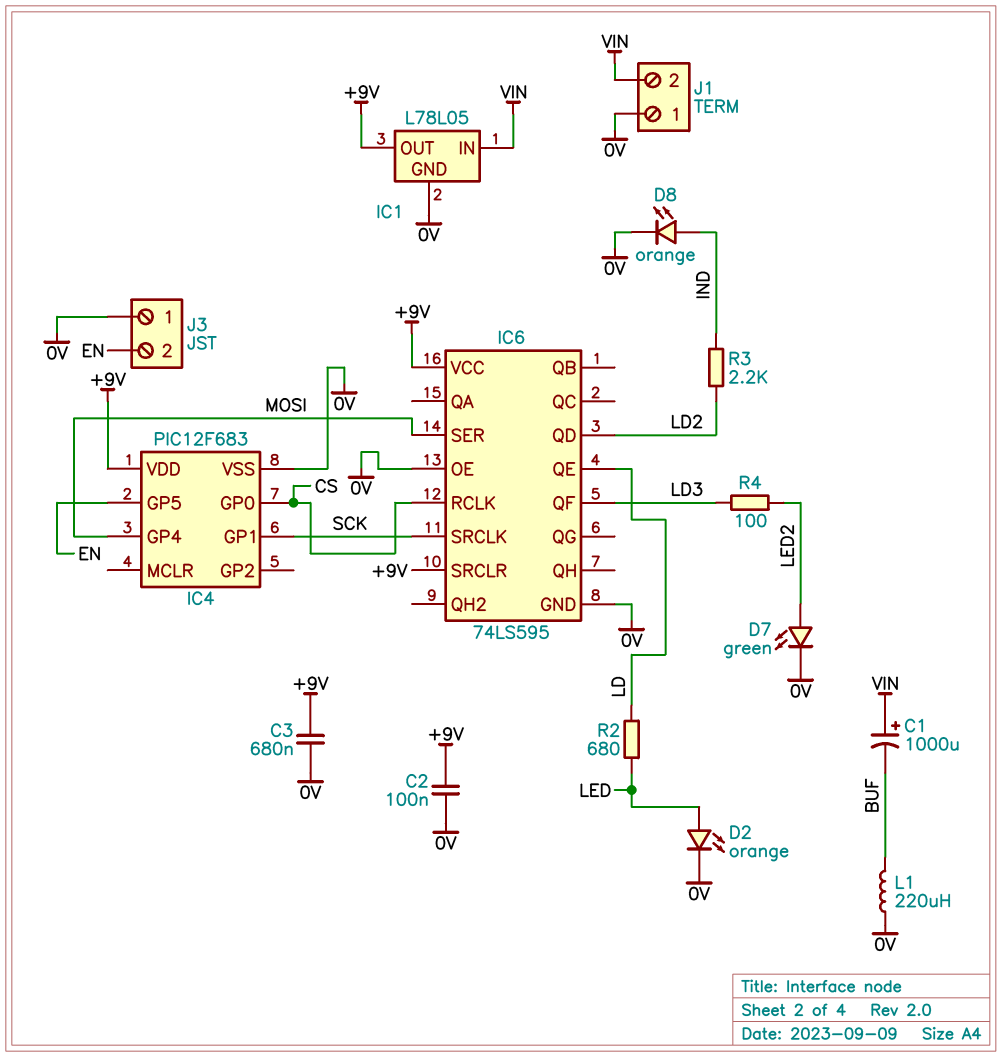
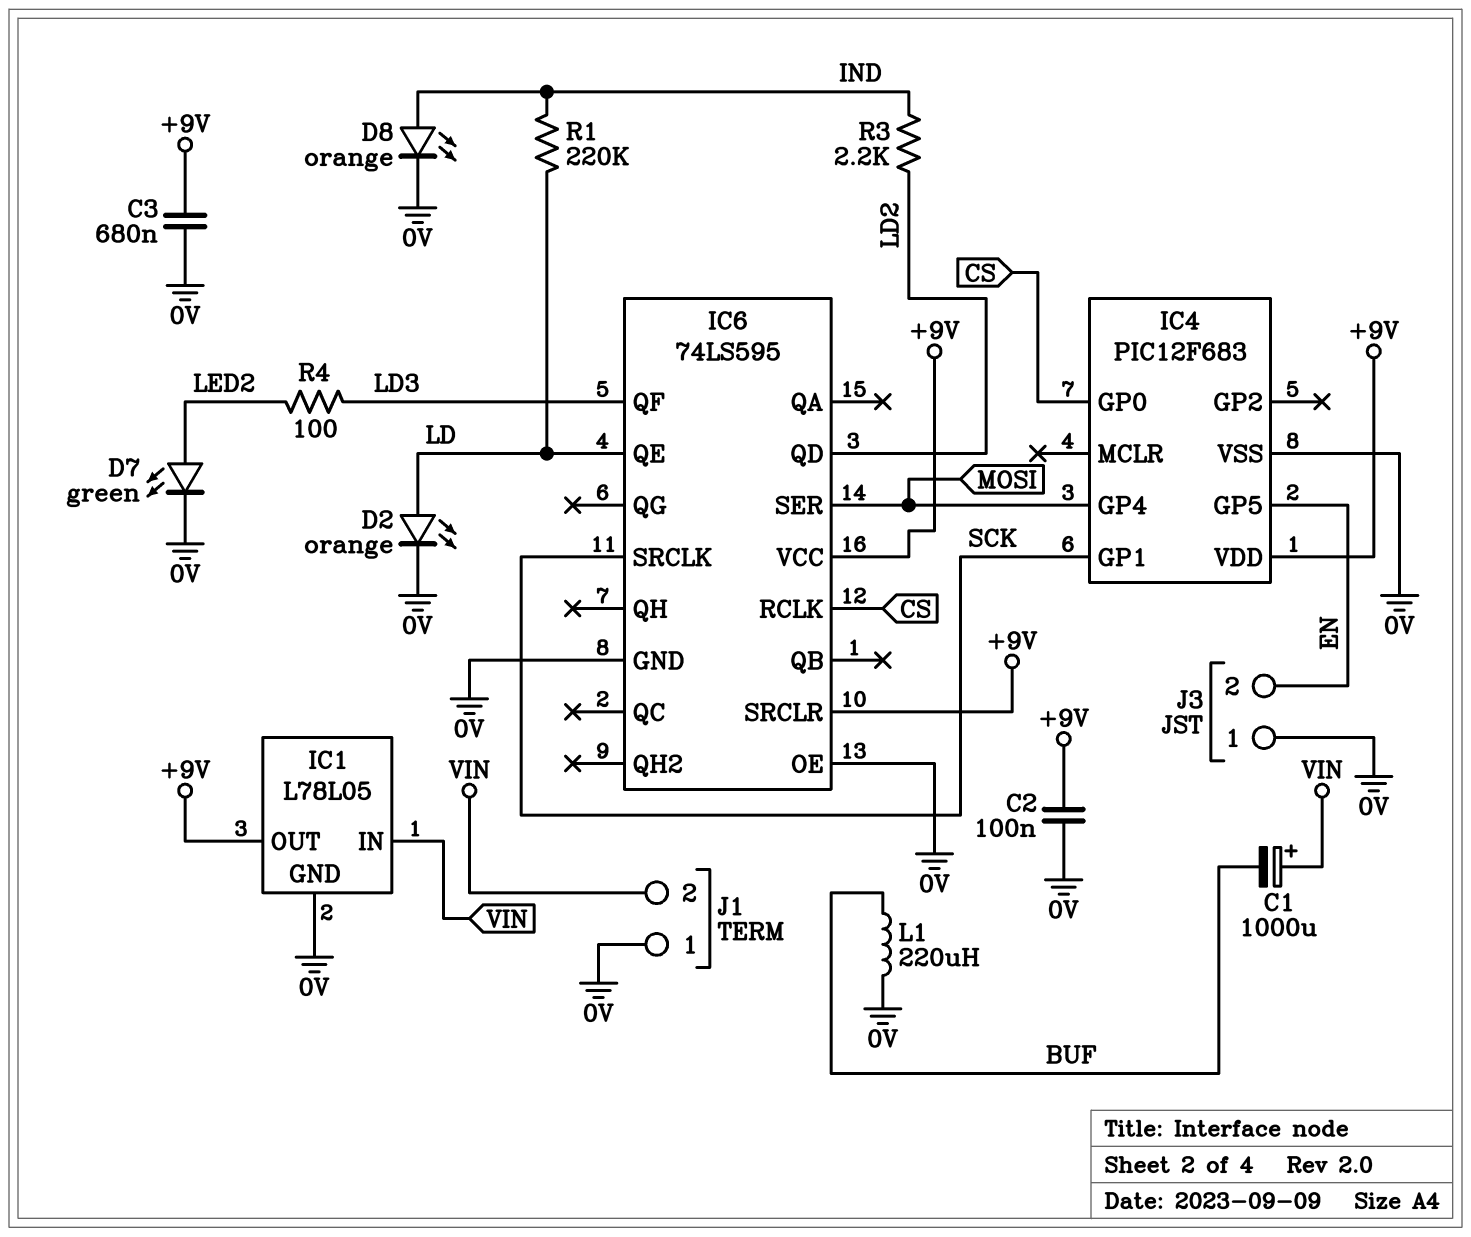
D2: LED orange (A LED, K 0V) -> LED orange (A LD, K 0V)
R1: none -> 220k (IND, LD)
R2: 680 (LD, LED) -> none

